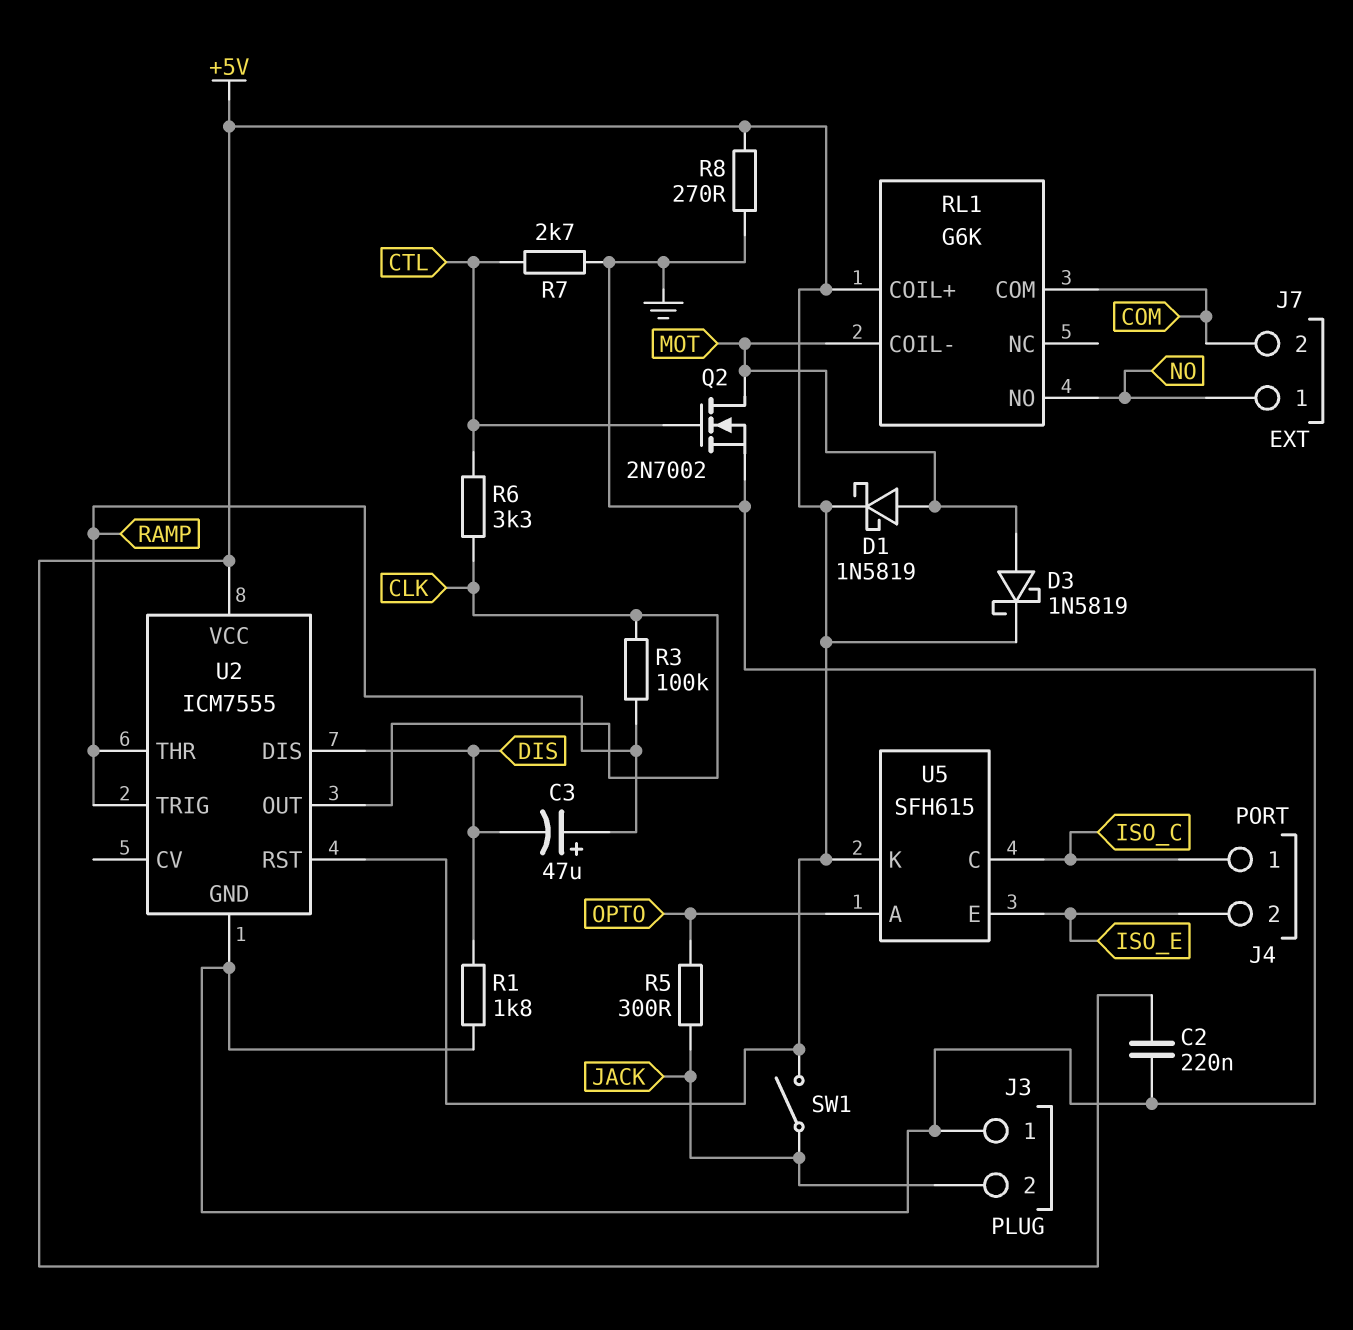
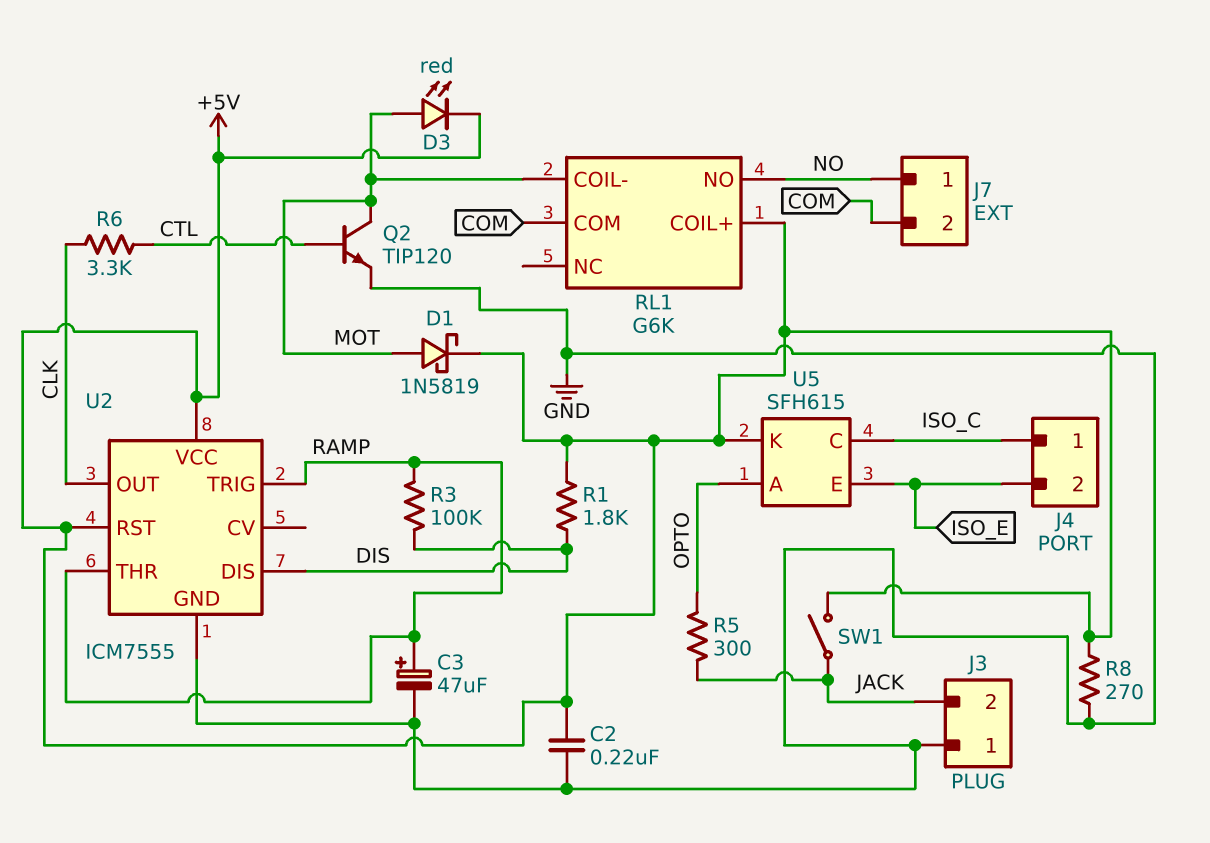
C3: 47uF (plus RAMP, minus DIS) -> 47uF (plus RAMP, minus GND)
D3: schottky 1N5819 (A MOT, K +5V) -> LED red (A MOT, K +5V)
Q2: NMOS 2N7002 (G CTL, D MOT, S GND) -> NPN TIP120 (B CTL, C MOT, E GND)
R1: 1.8k (DIS, GND) -> 1.8k (+5V, DIS)
R3: 100k (CLK, RAMP) -> 100k (DIS, RAMP)
R7: 2.7k (CTL, GND) -> none

